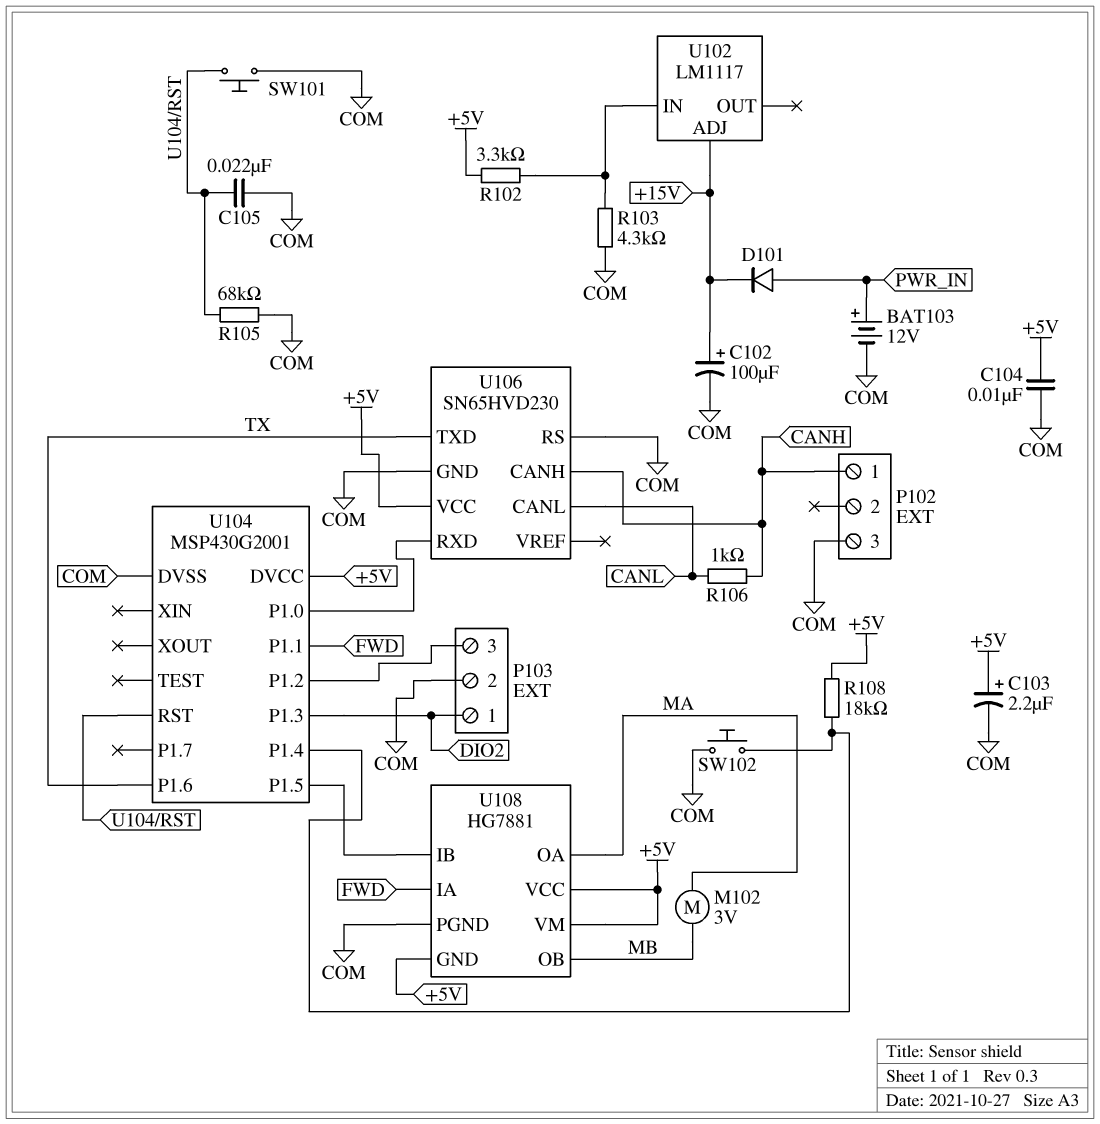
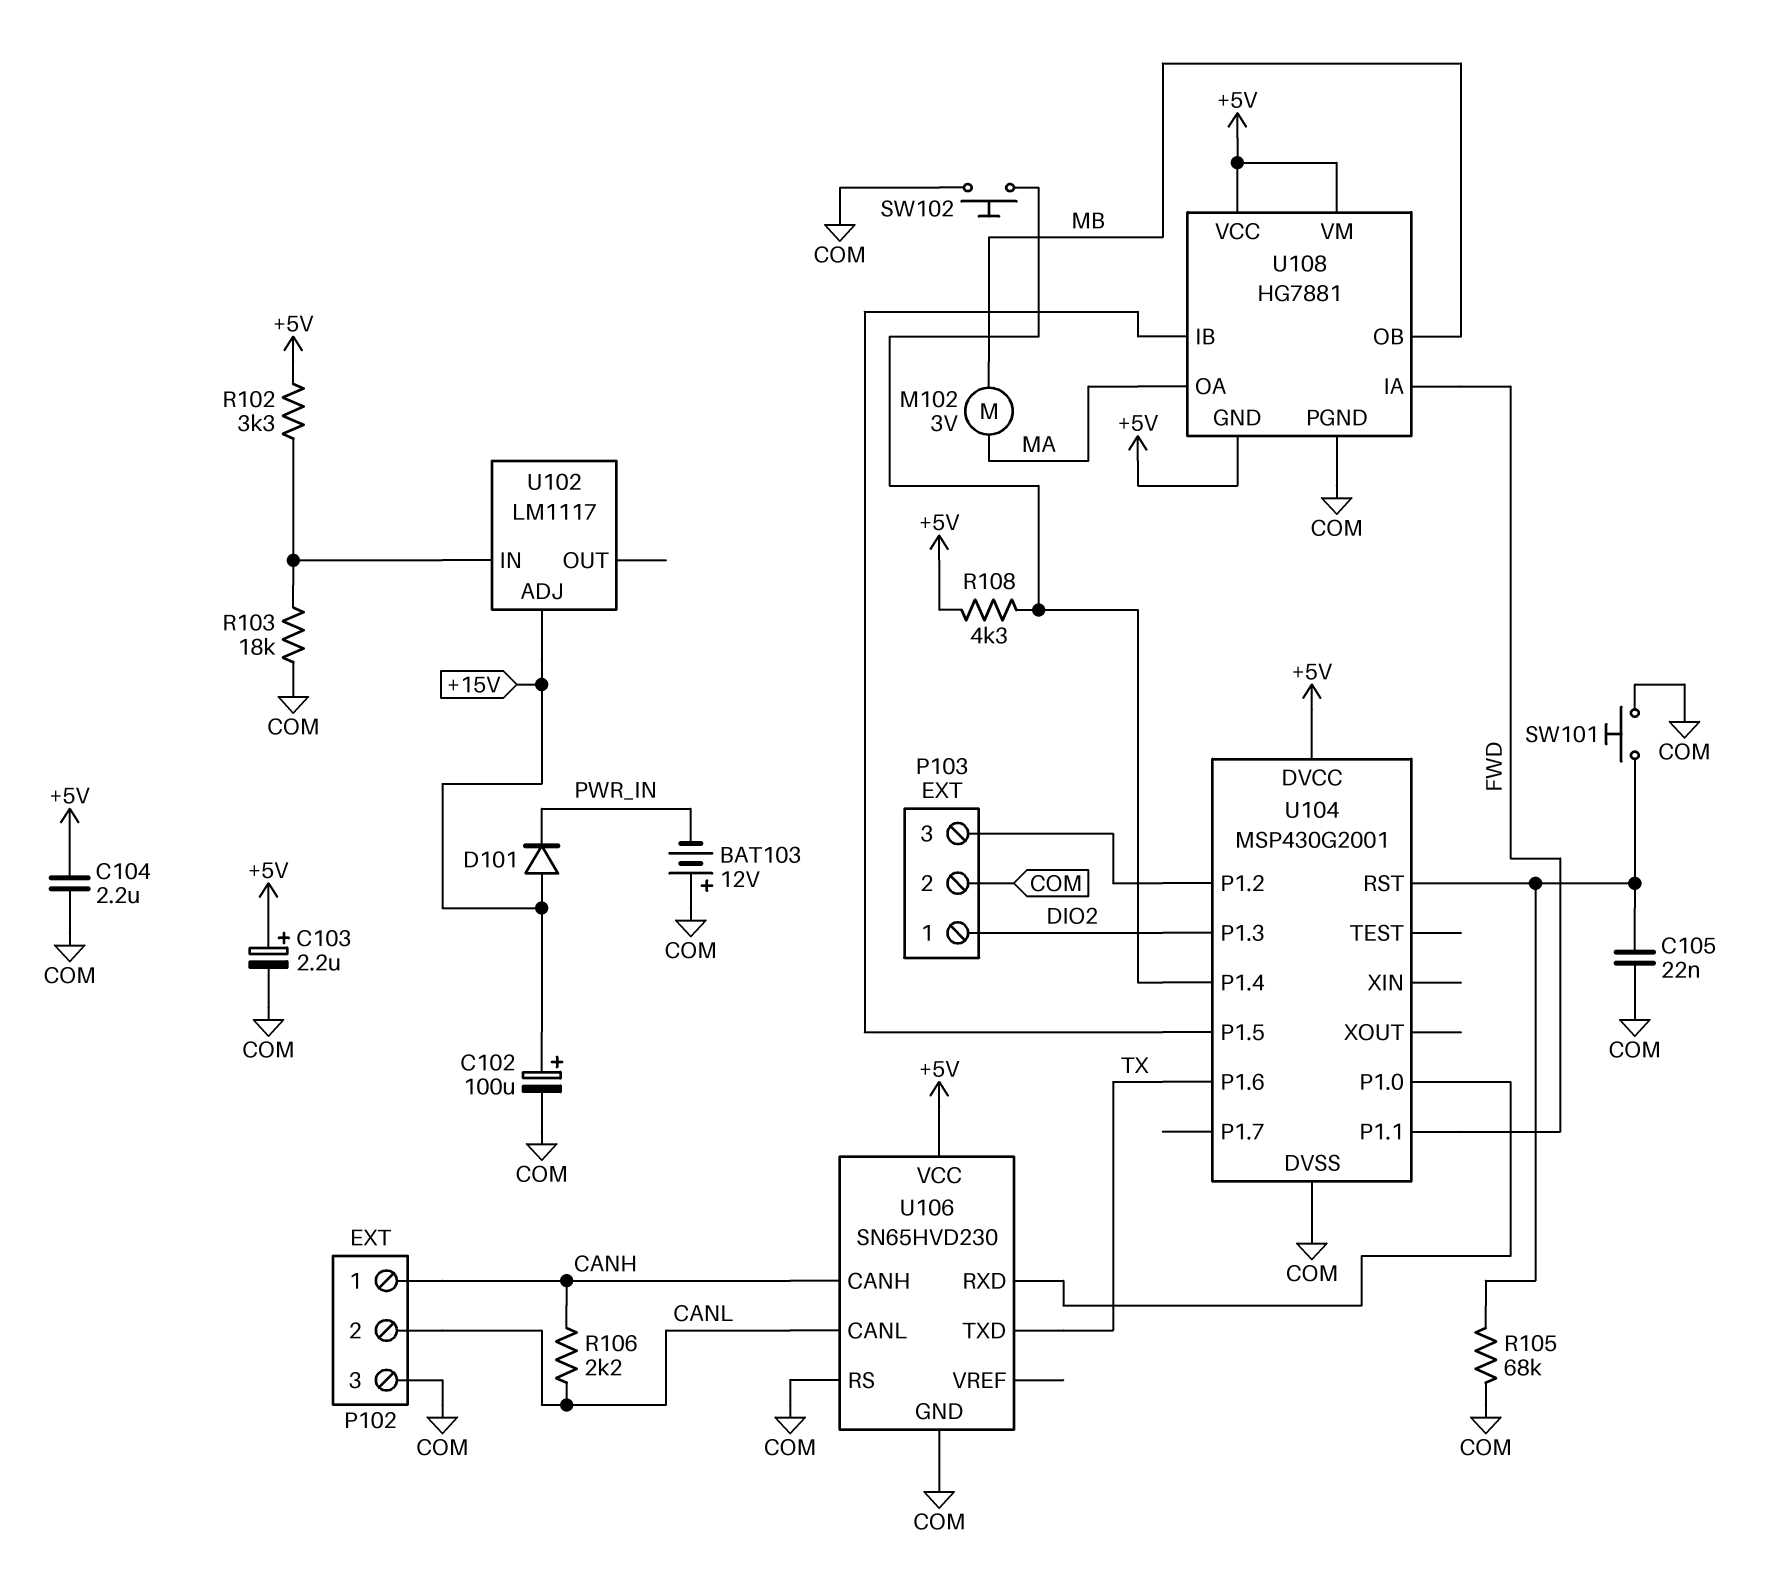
BAT103: 12V (plus PWR_IN, minus COM) -> 12V (plus COM, minus PWR_IN)
C104: 10nF (+5V, COM) -> 2.2uF (+5V, COM)
D101: diode (A PWR_IN, K +15V) -> diode (A +15V, K PWR_IN)
P102 pin 2: none -> CANL
R103: 4.3k (COM, U102/IN) -> 18k (COM, U102/IN)
R106: 1k (CANH, CANL) -> 2.2k (CANH, CANL)
R108: 18k (+5V, U104/P1.4) -> 4.3k (+5V, U104/P1.4)

